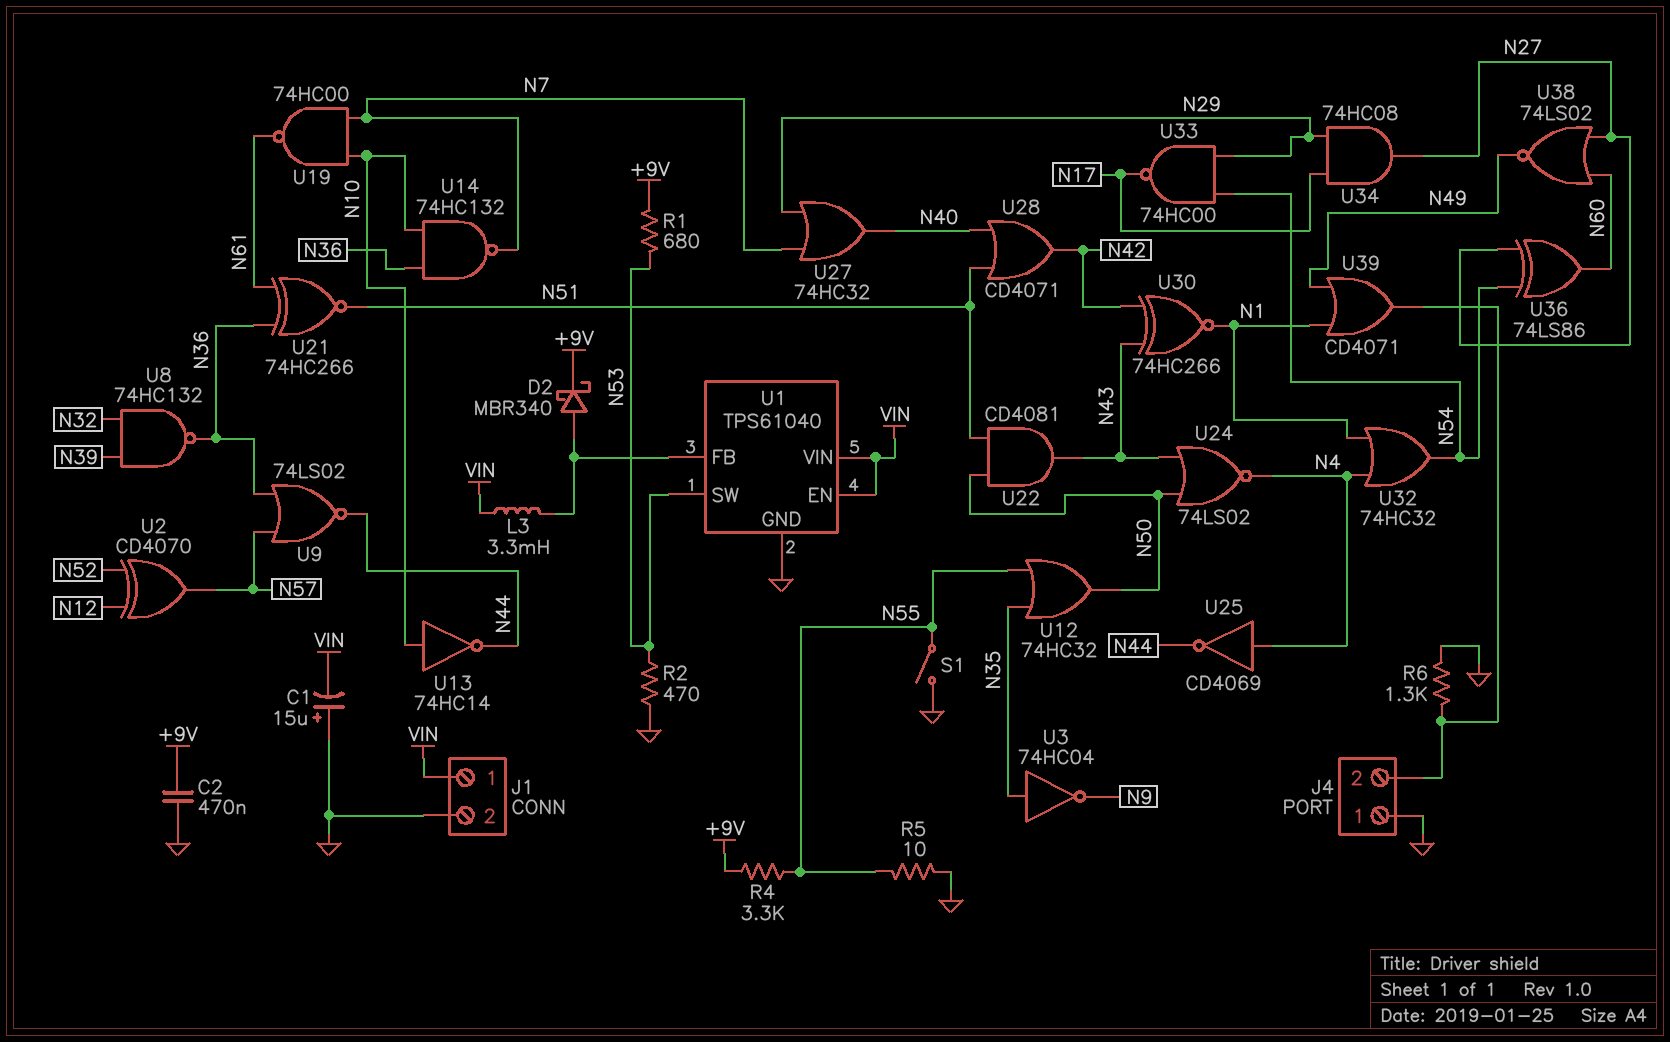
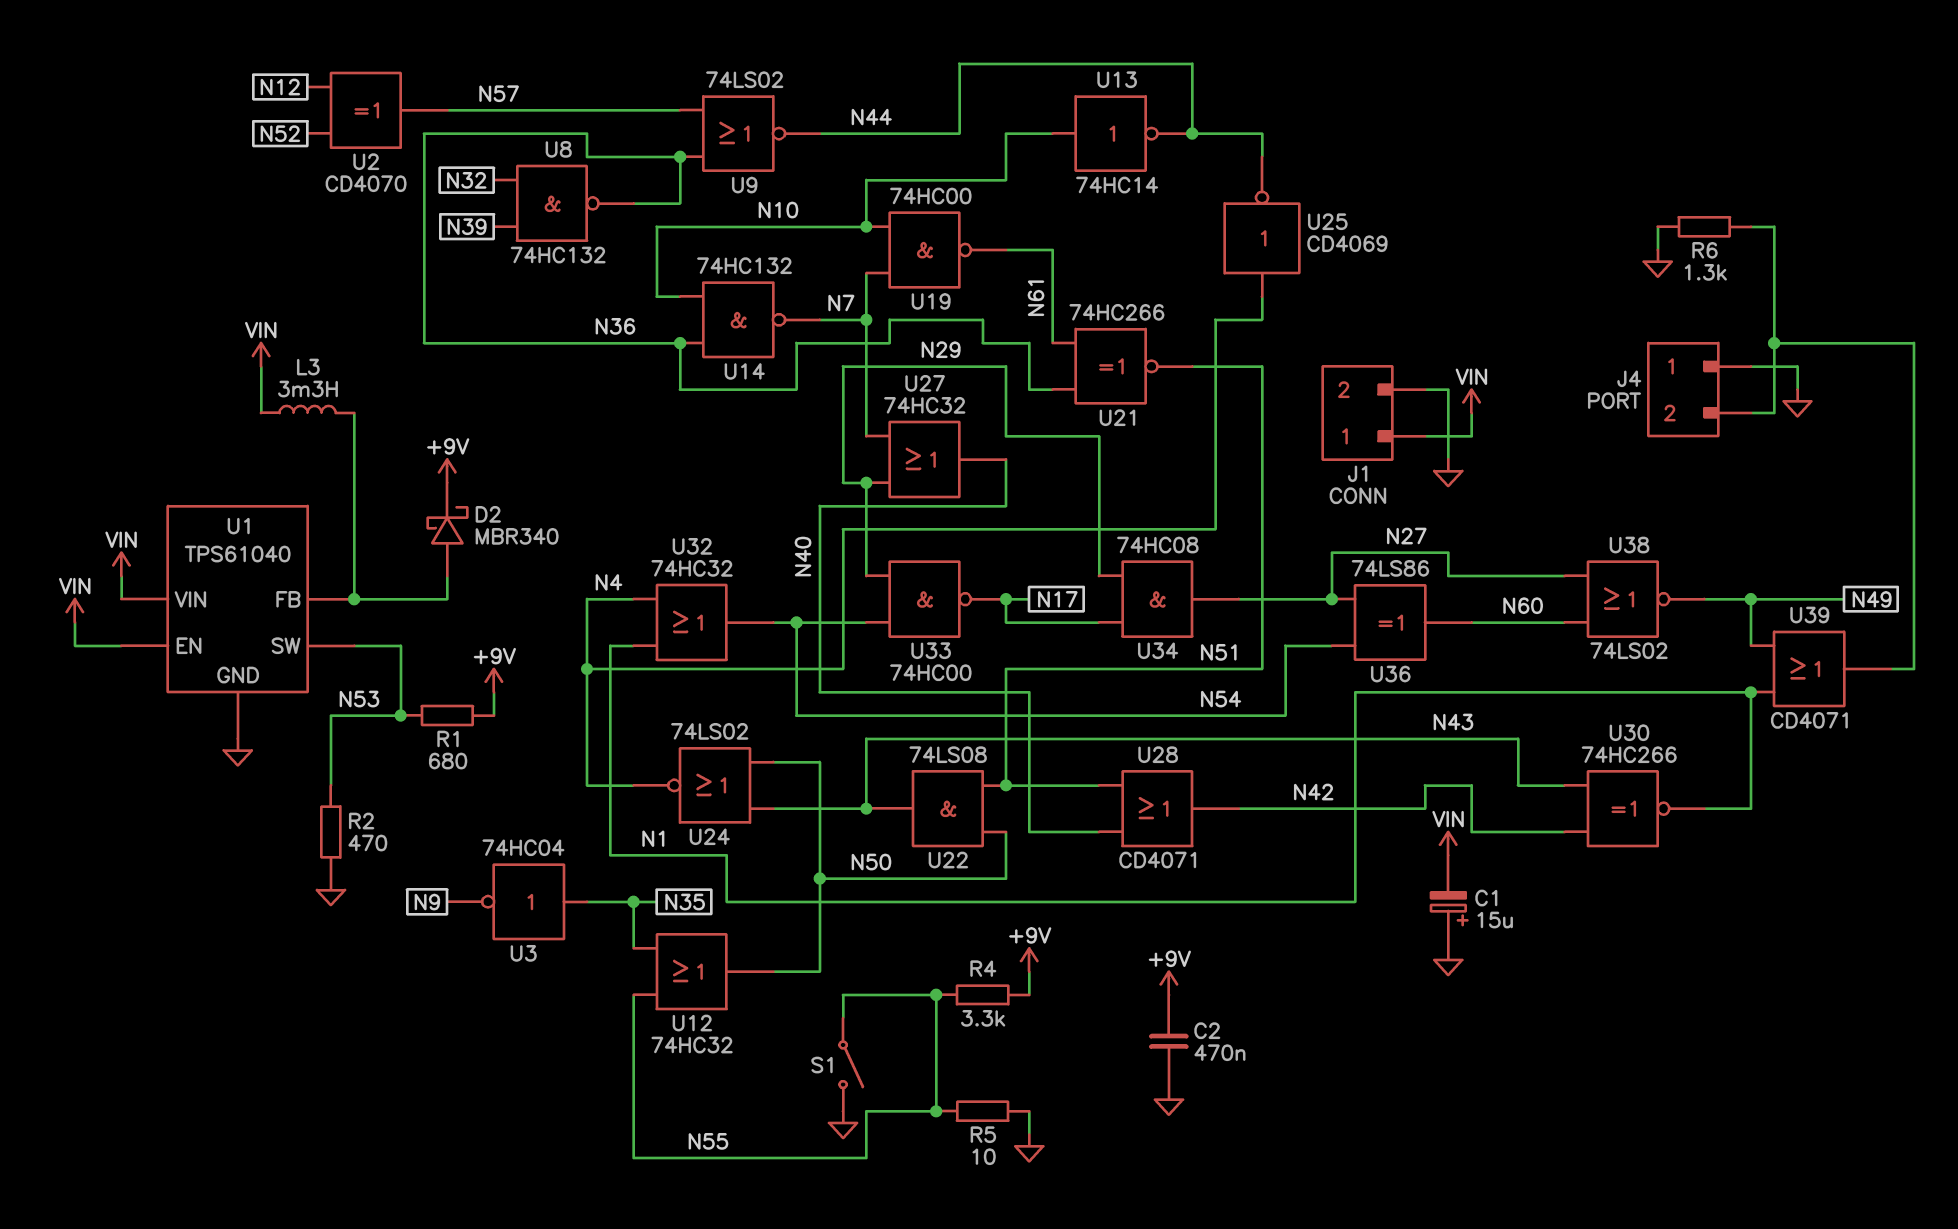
U22: AND CD4081 (in N50, in N51, out N43) -> AND 74LS08 (in N50, in N51, out N43)

